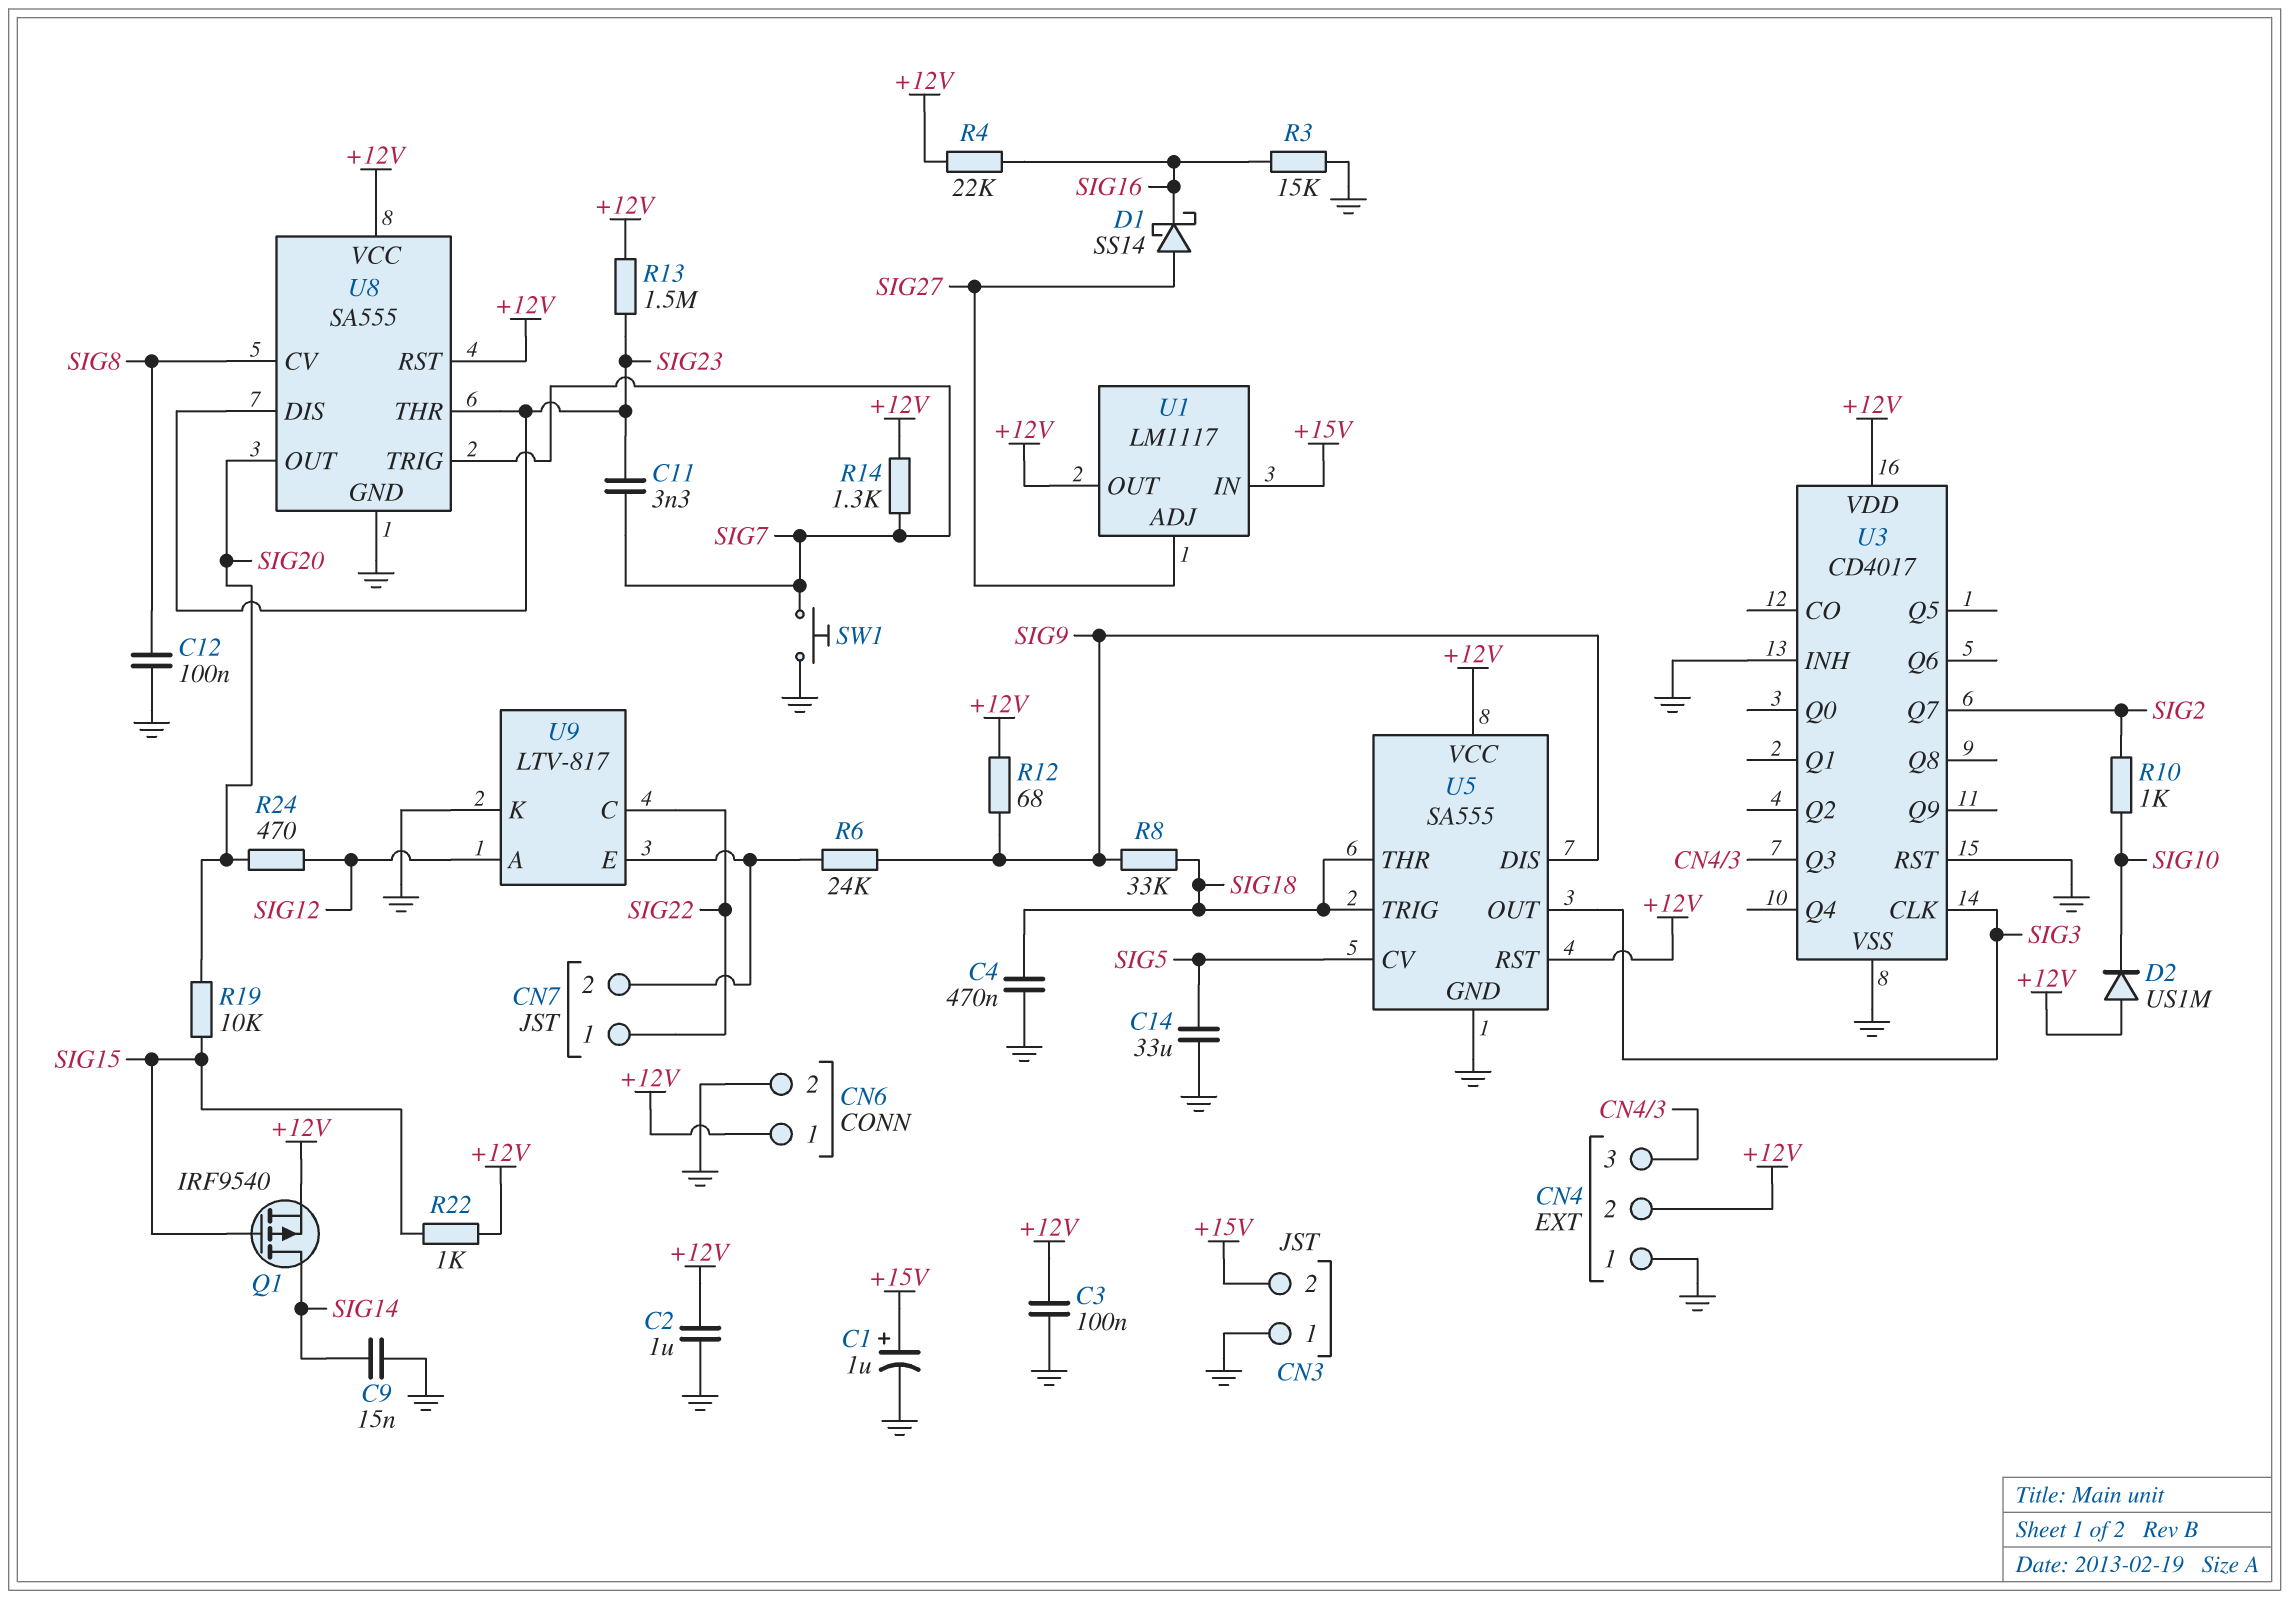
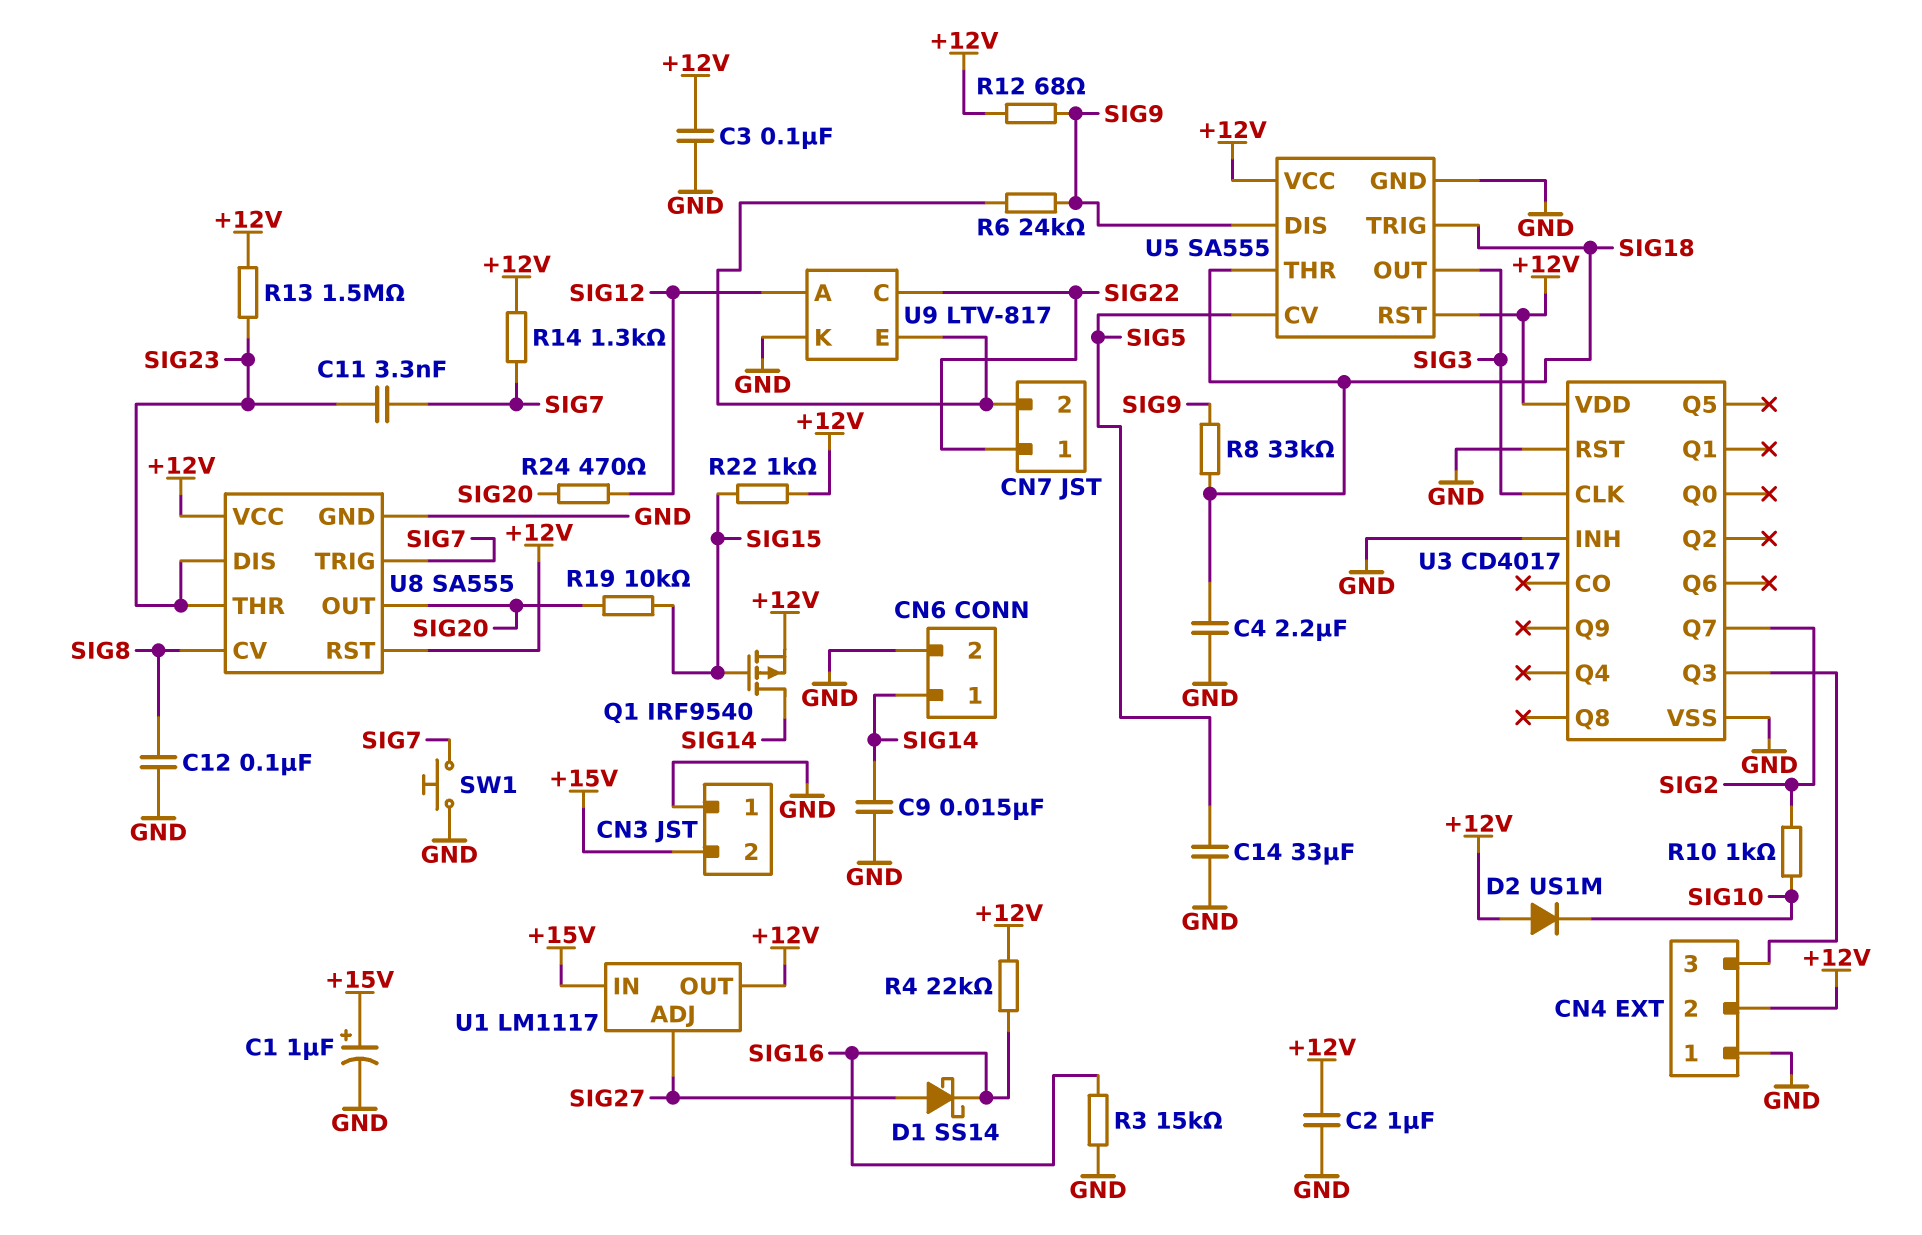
C4: 470nF (GND, SIG18) -> 2.2uF (GND, SIG18)
CN6 pin 1: +12V -> SIG14

